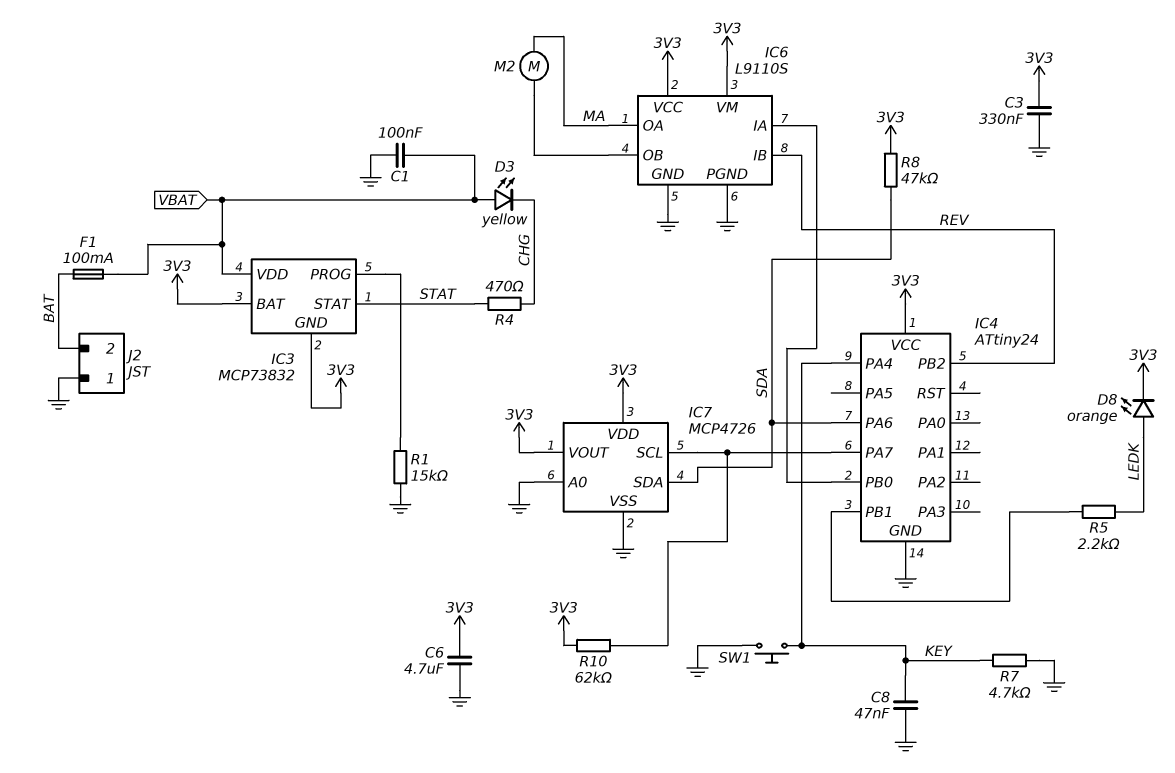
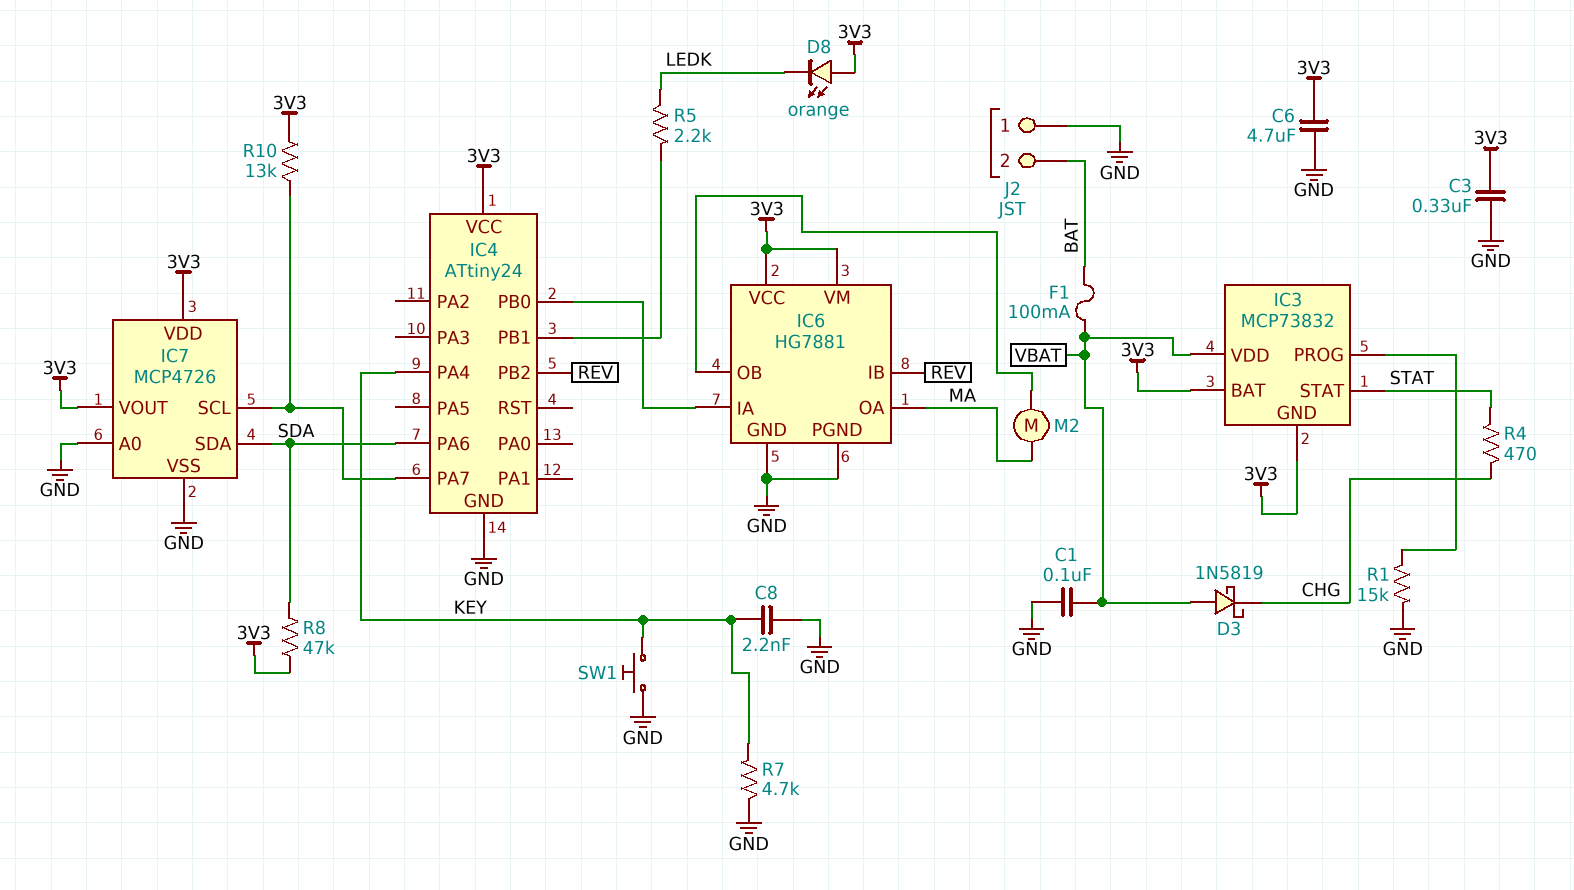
C8: 47nF (GND, KEY) -> 2.2nF (GND, KEY)
D3: LED yellow (A VBAT, K CHG) -> schottky 1N5819 (A VBAT, K CHG)
D8: LED orange (A LEDK, K 3V3) -> LED orange (A 3V3, K LEDK)
IC6: L9110S -> HG7881
R10: 62k (3V3, IC4/PA7) -> 13k (3V3, IC4/PA7)

